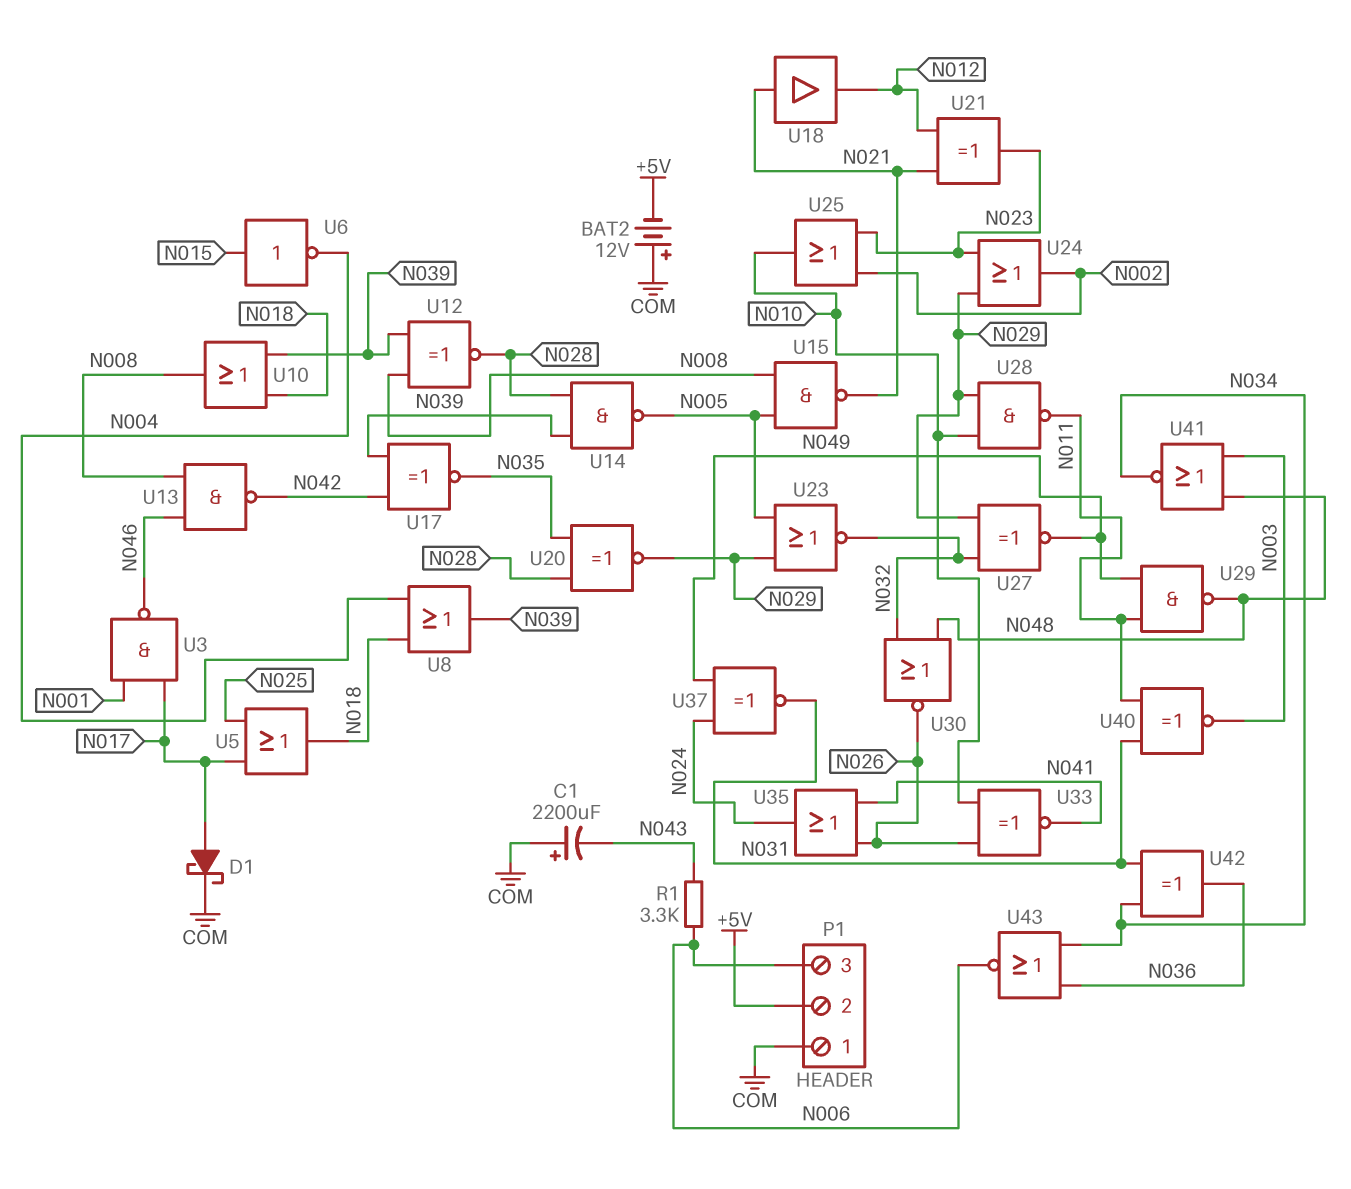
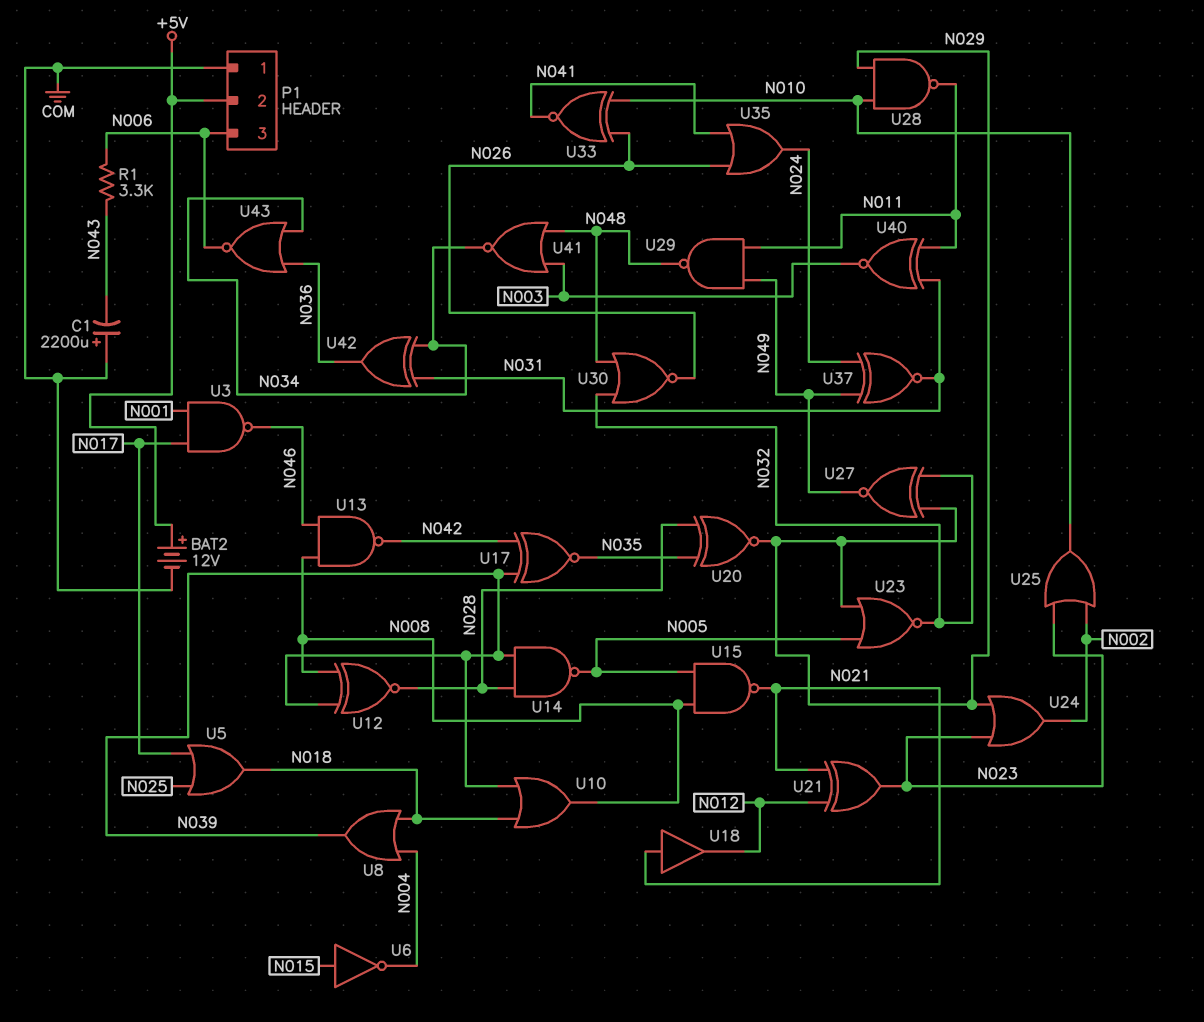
BAT2: 12V (plus COM, minus +5V) -> 12V (plus +5V, minus COM)
D1: schottky (A N017, K COM) -> none

